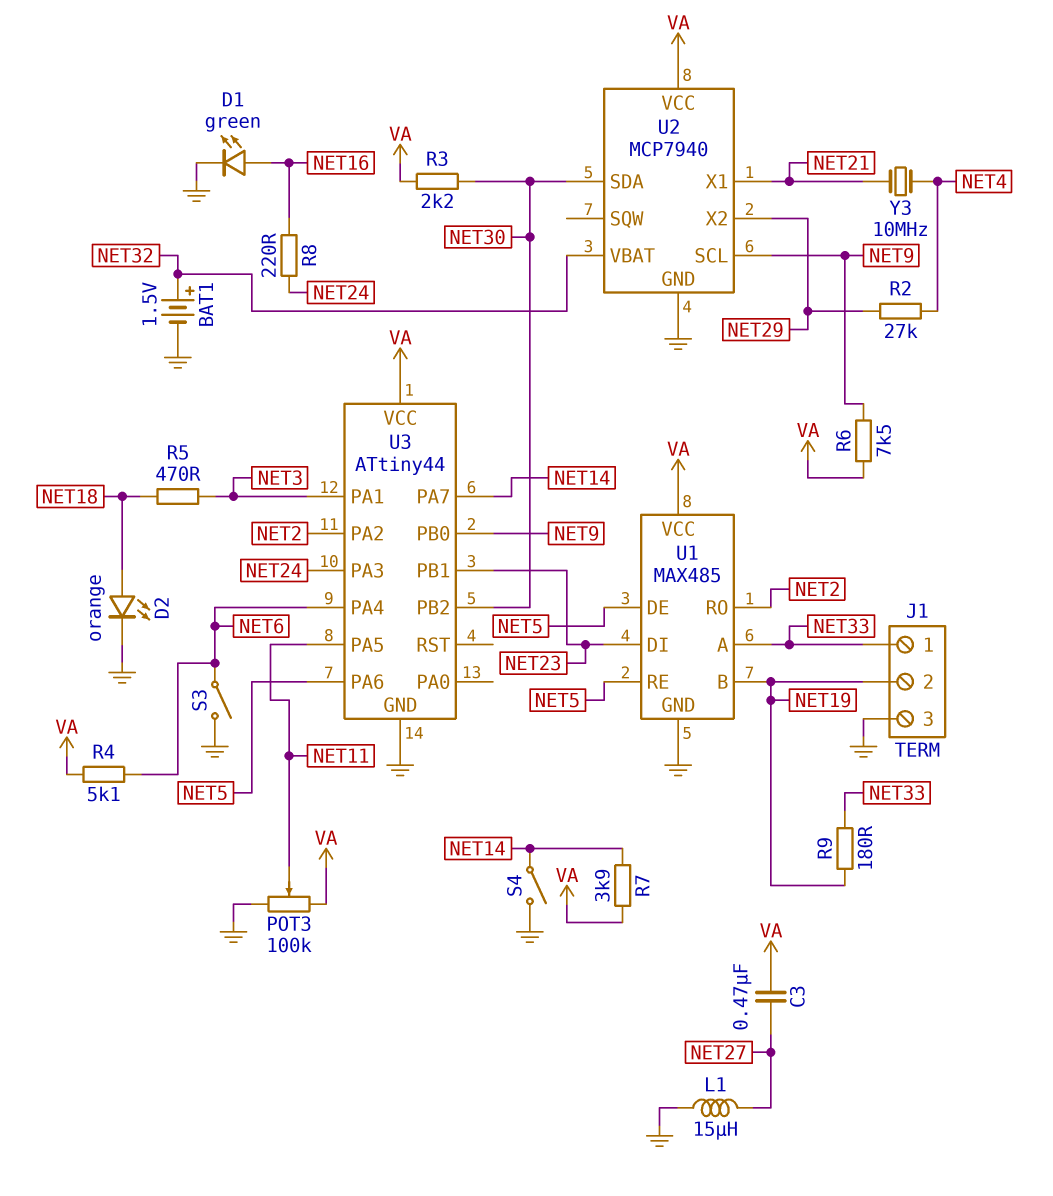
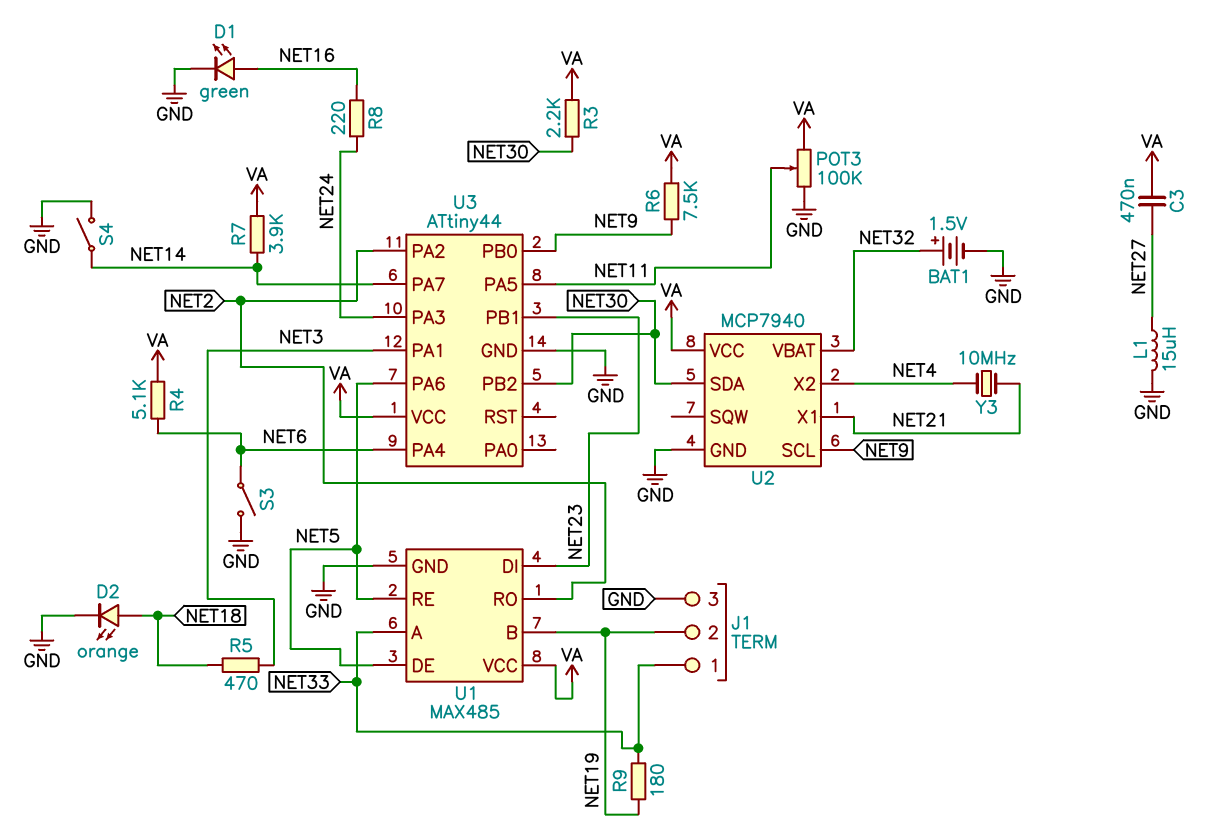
R2: 27k (NET4, NET29) -> none
U2 pin X2: NET29 -> NET4

